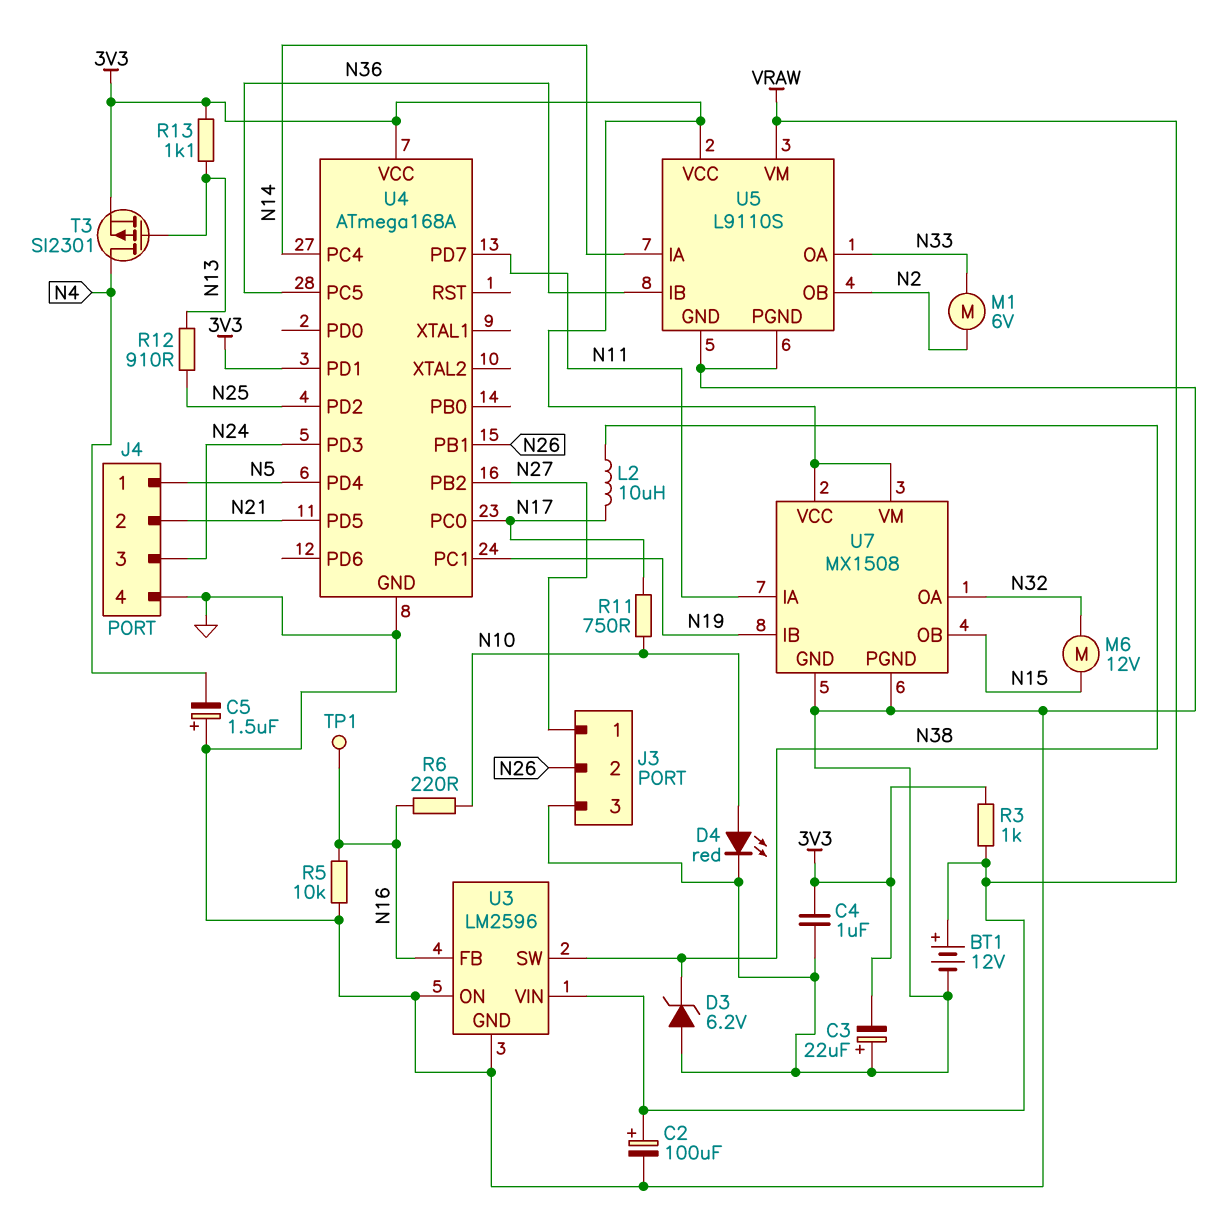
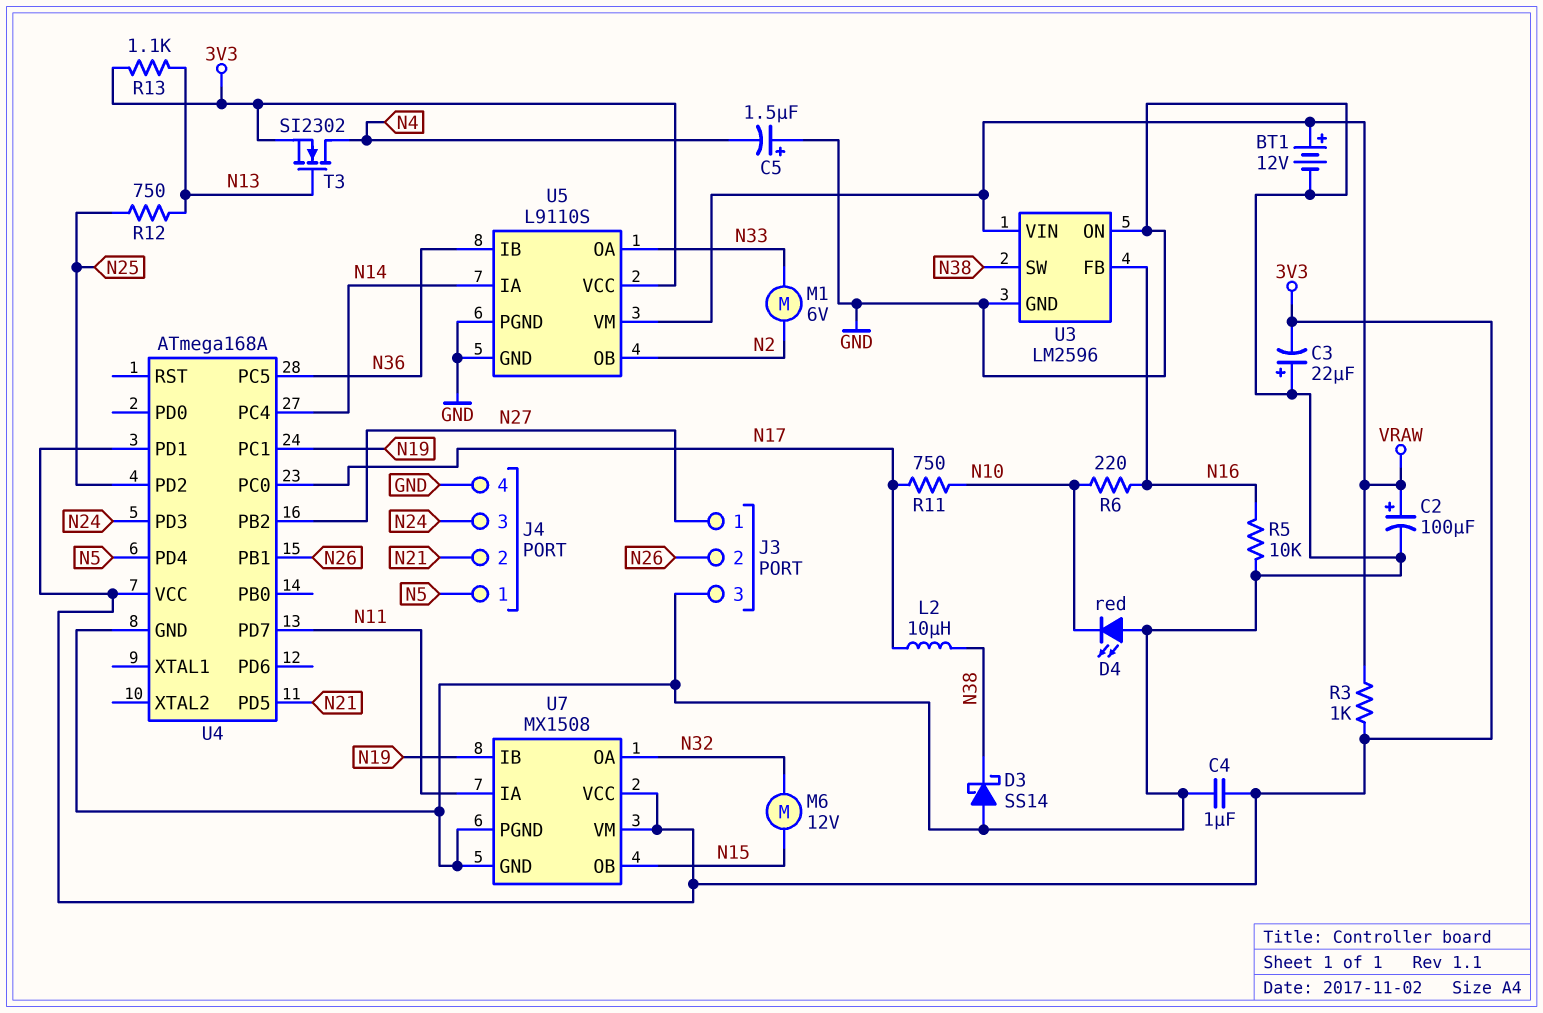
D3: zener 6.2V (A GND, K N38) -> schottky SS14 (A GND, K N38)
D4: LED red (A N10, K GND) -> LED red (A GND, K N10)
R12: 910 (N13, N25) -> 750 (N13, N25)
T3: PMOS SI2301 (G N13, D N4, S 3V3) -> NMOS SI2302 (G N13, D N4, S 3V3)
TP1: test point (N16) -> none

